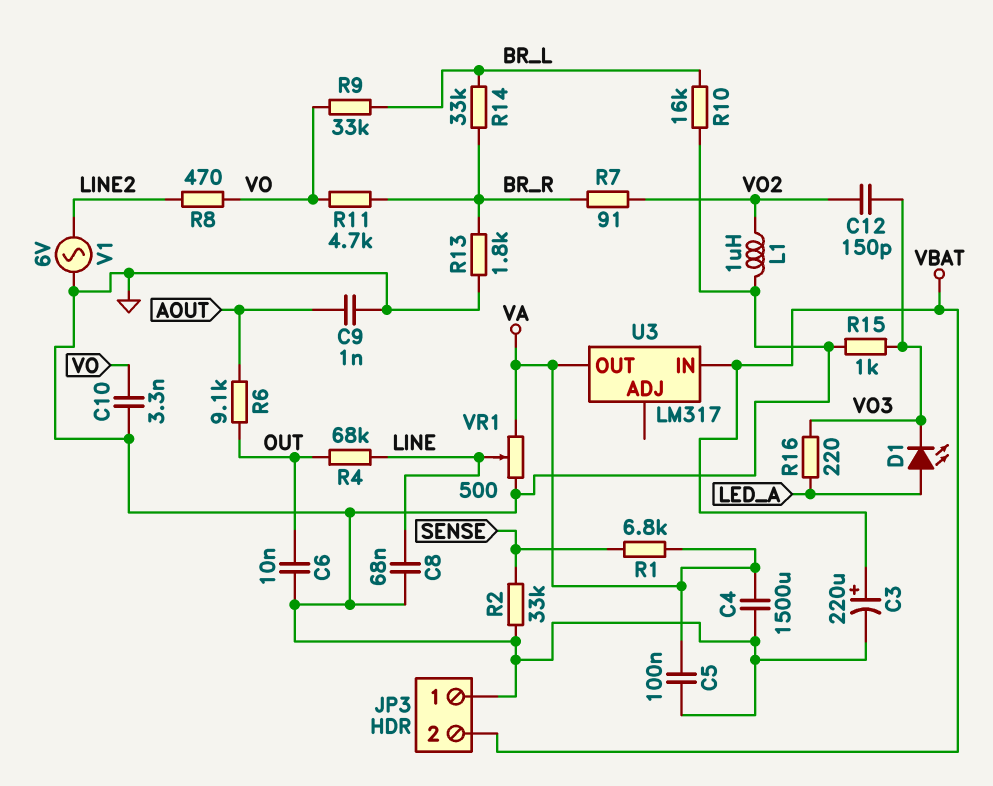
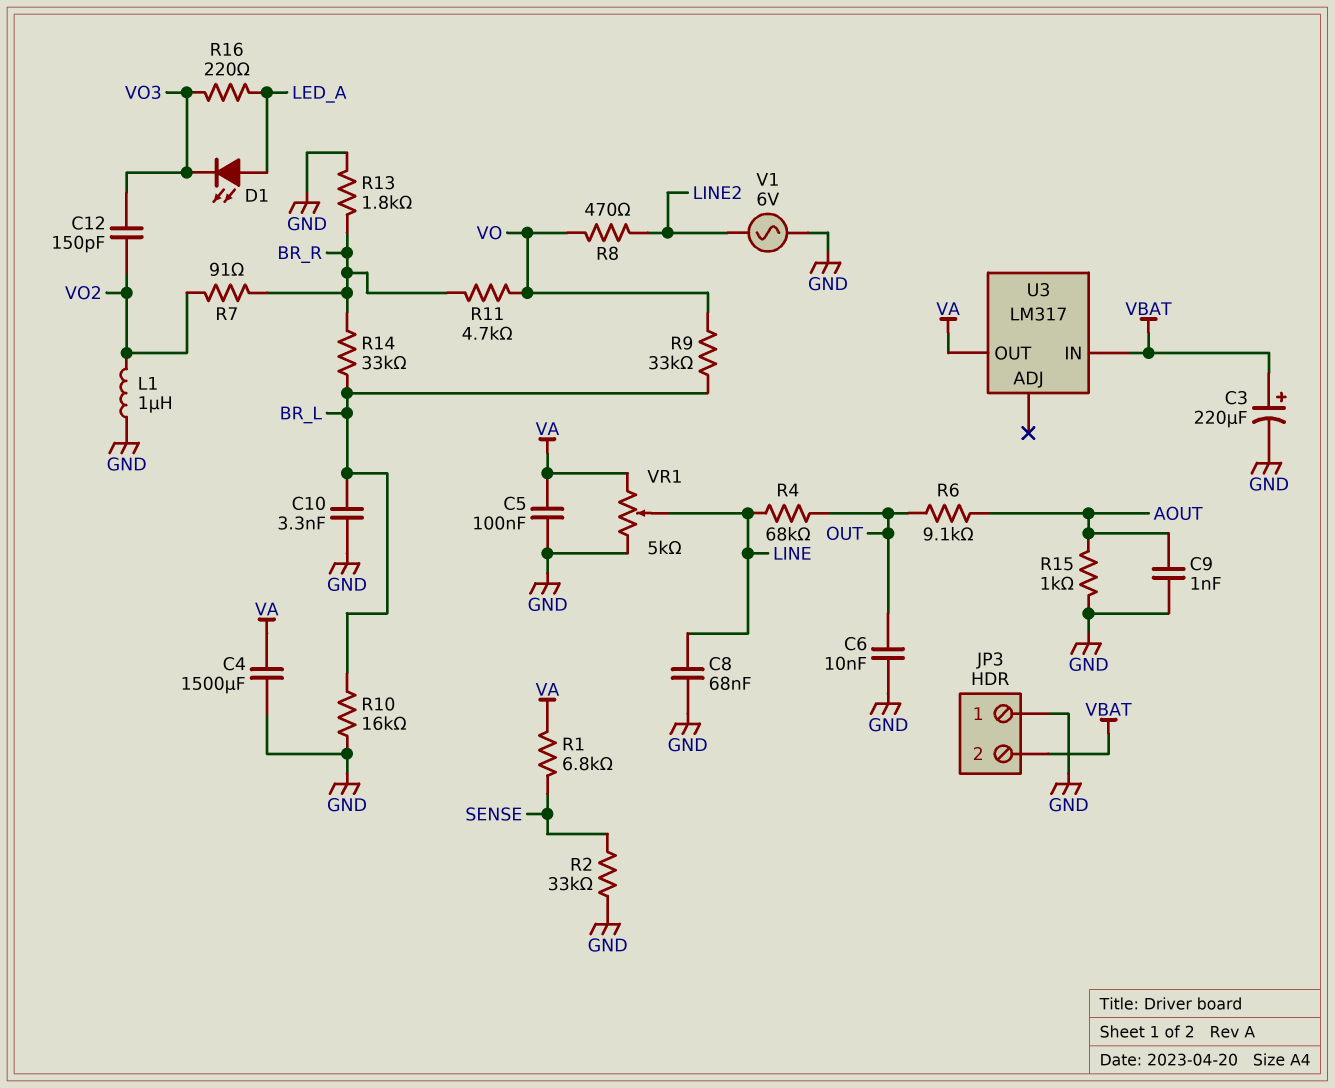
C10: 3.3nF (GND, VO) -> 3.3nF (BR_L, GND)
R15: 1k (GND, VO3) -> 1k (AOUT, GND)
VR1: 500 (GND, VA, wiper LINE) -> 5k (GND, VA, wiper LINE)

